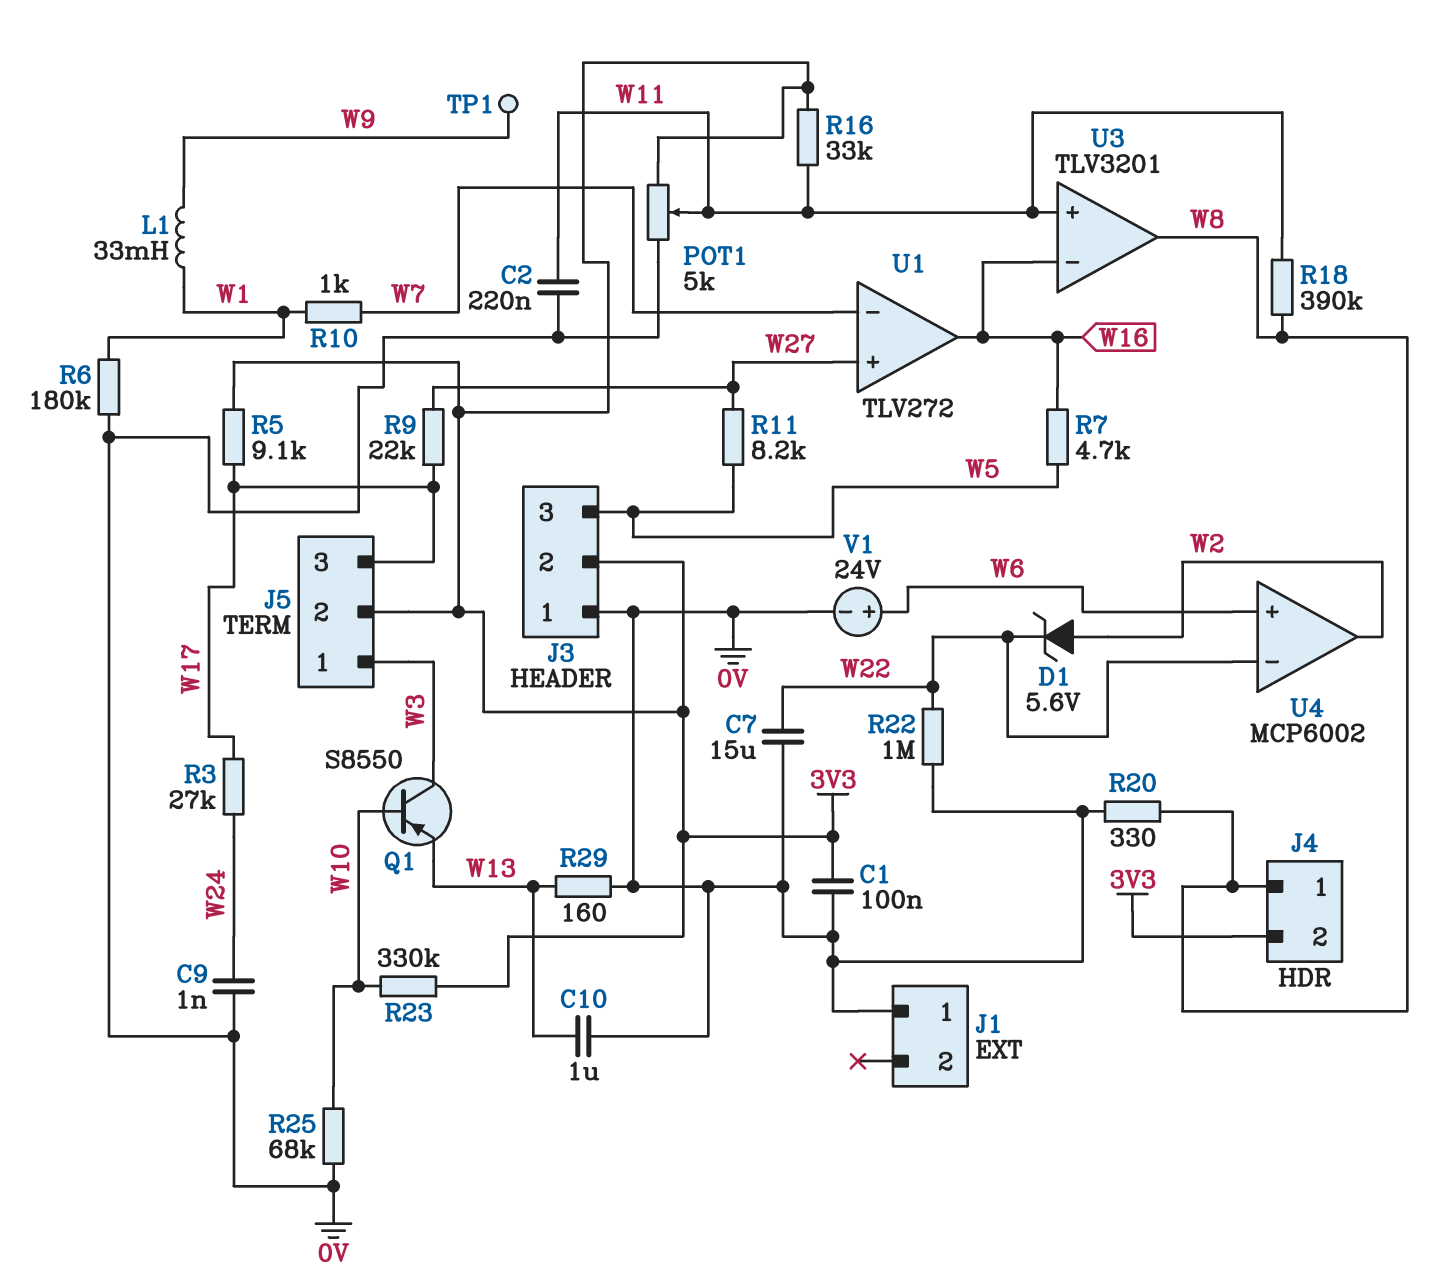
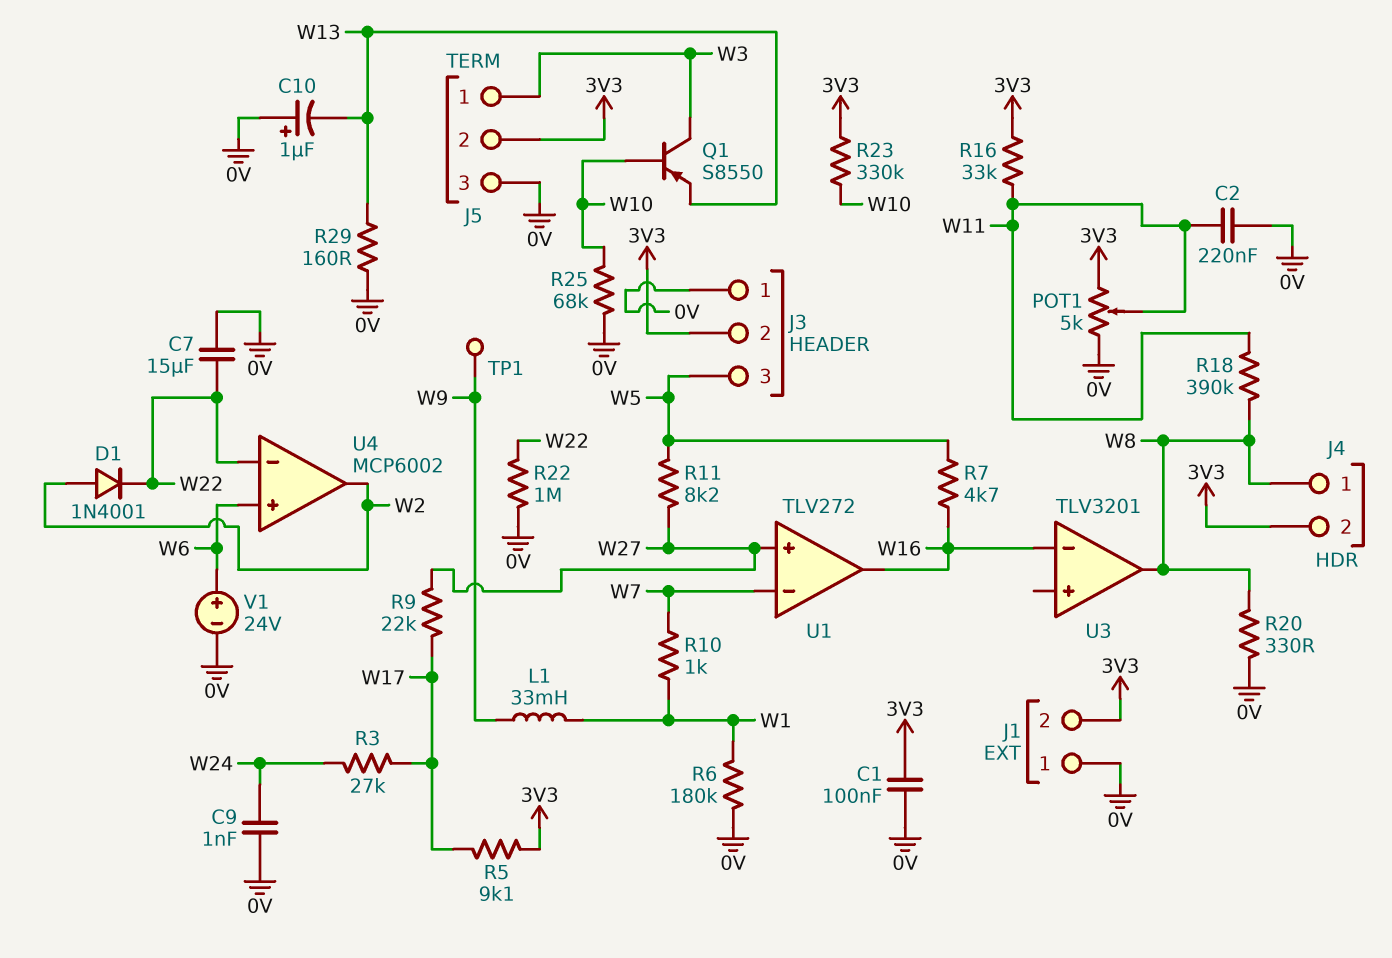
C10: 1uF (0V, W13) -> 1uF (plus 0V, minus W13)
D1: zener 5.6V (A W2, K W22) -> diode 1N4001 (A W2, K W22)
J1 pin 2: none -> 3V3
J5 pin 3: W17 -> 0V
U3 pin in+: W11 -> none

